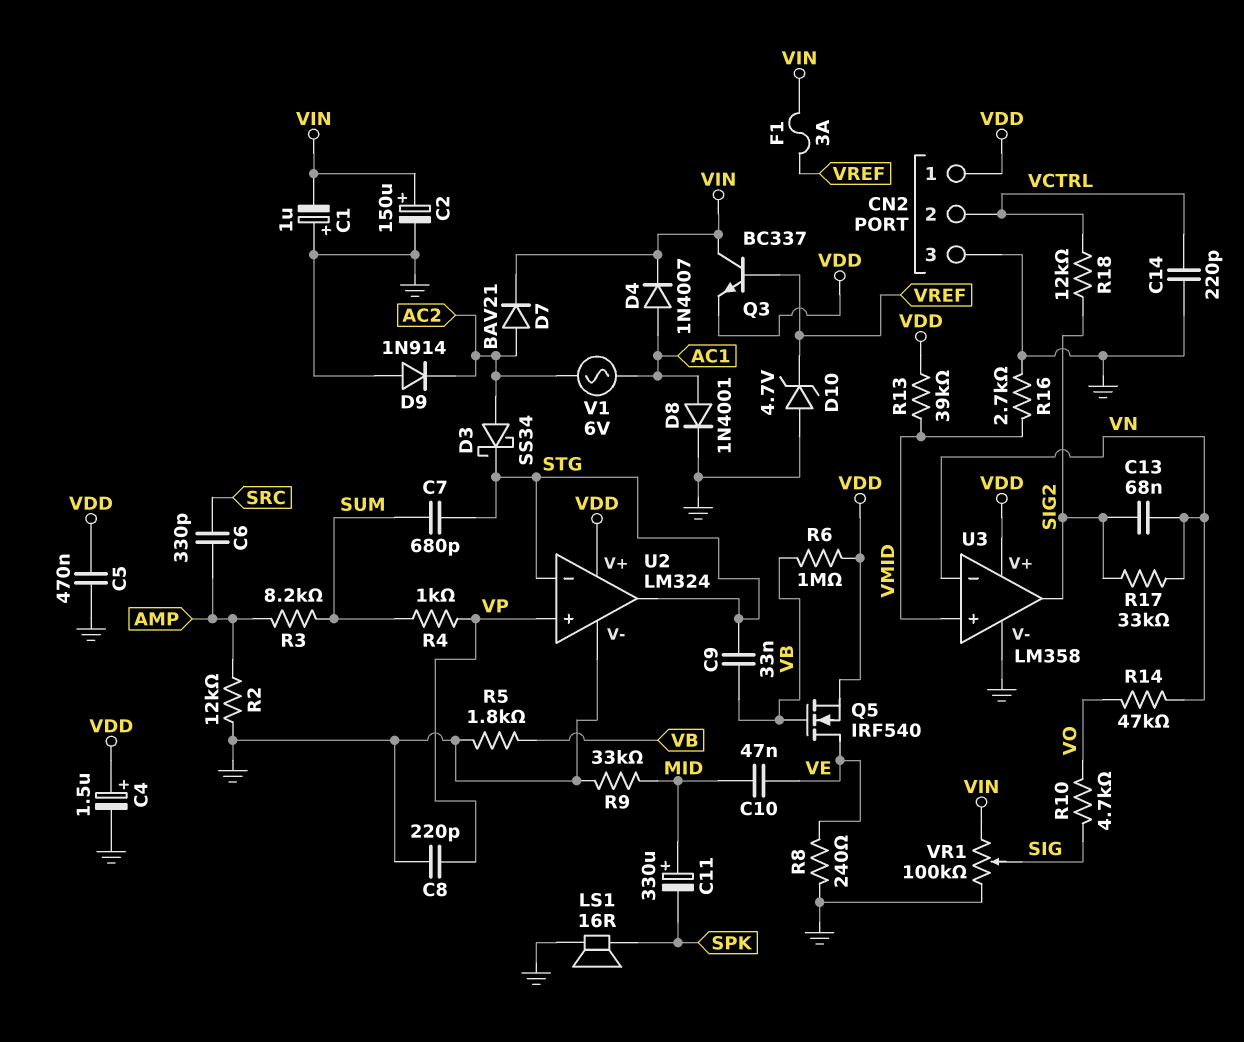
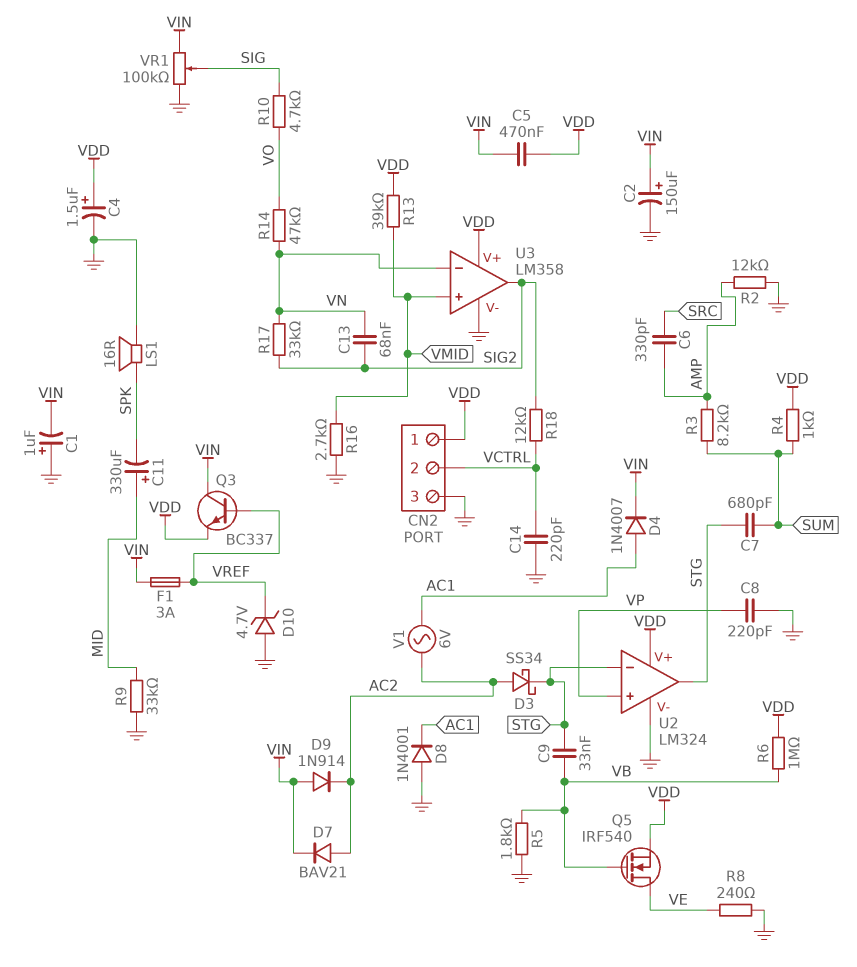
C5: 470nF (GND, VDD) -> 470nF (VDD, VIN)
C10: 47nF (MID, VE) -> none
D8: diode 1N4001 (A AC1, K GND) -> diode 1N4001 (A GND, K AC1)
D9: diode 1N914 (A GND, K AC2) -> diode 1N914 (A VIN, K AC2)
R4: 1k (SUM, VP) -> 1k (SUM, VDD)

